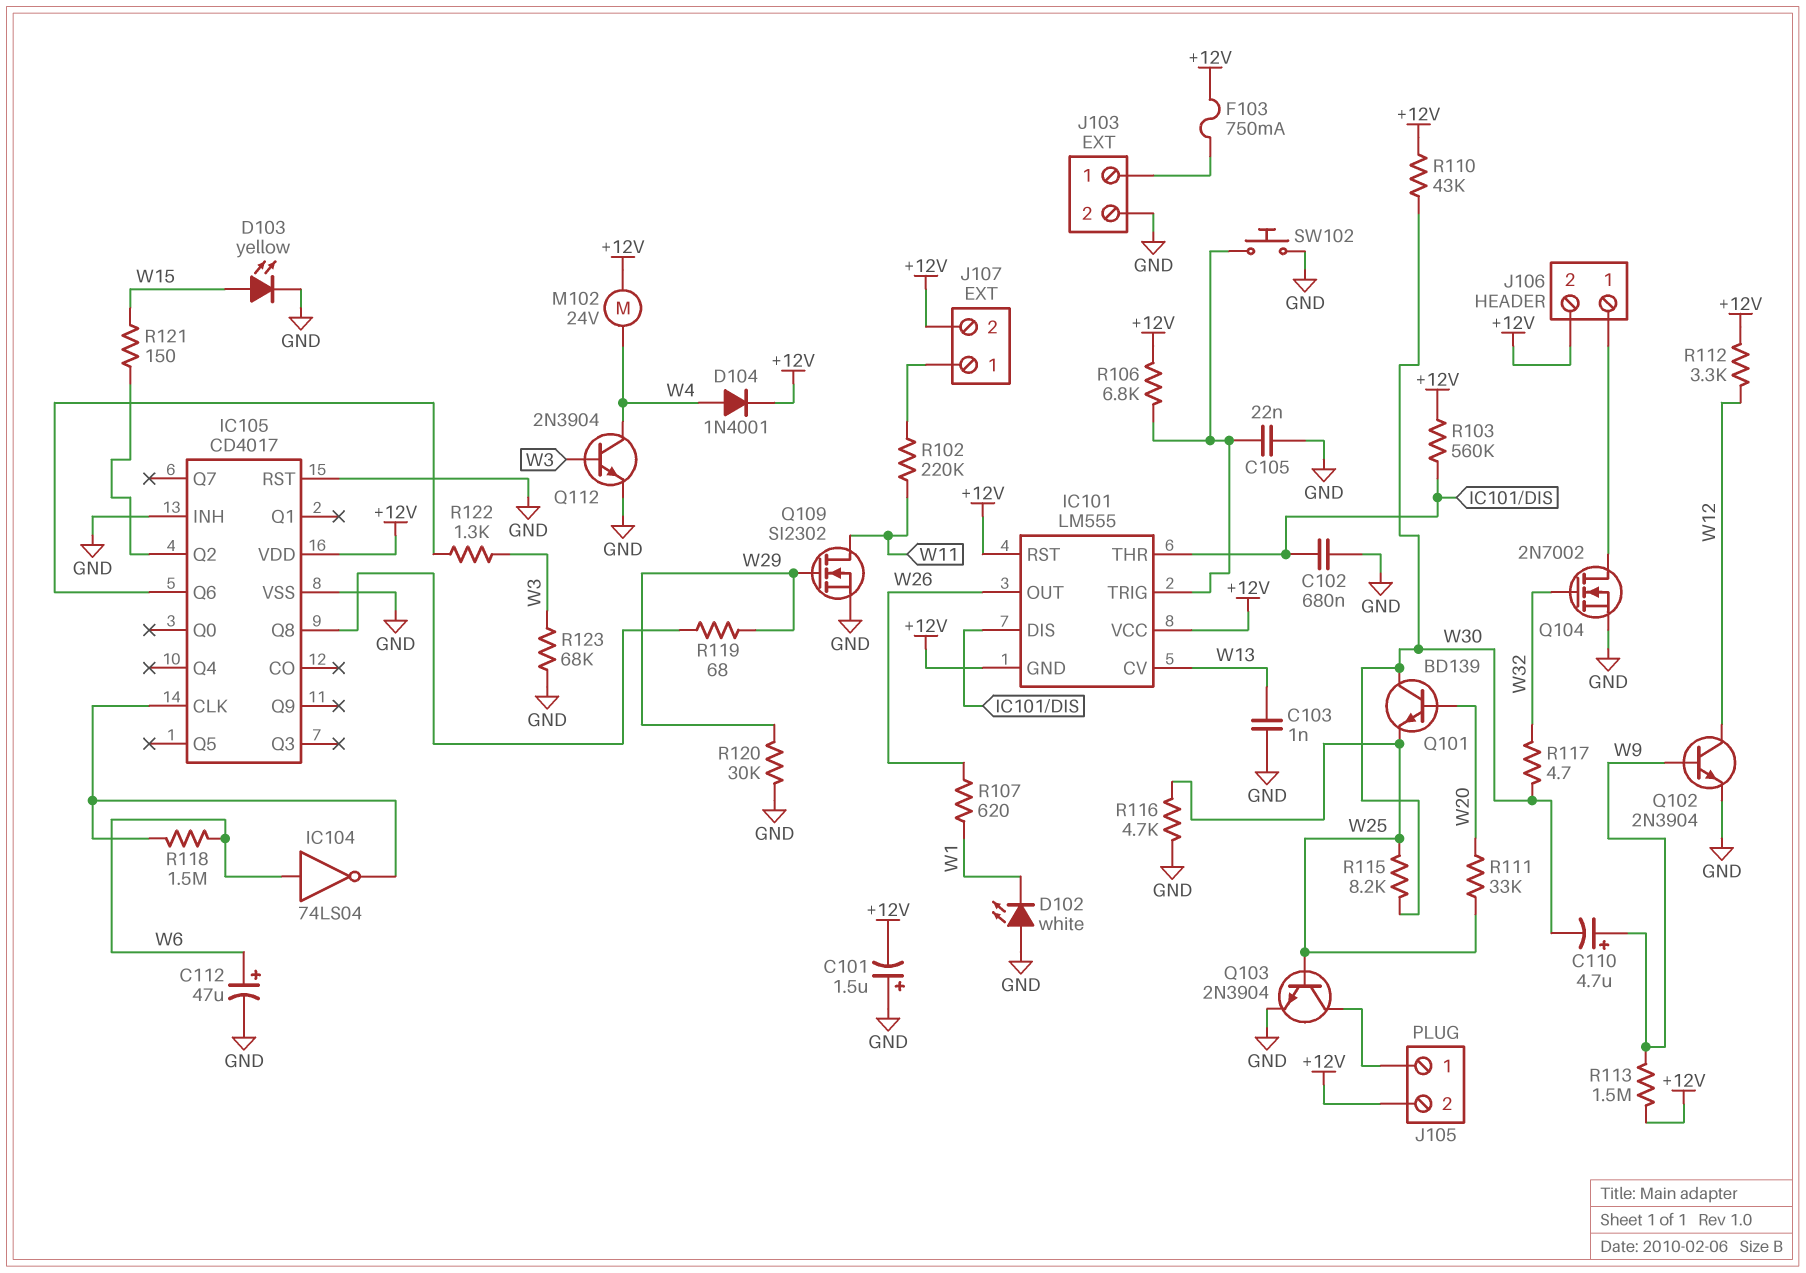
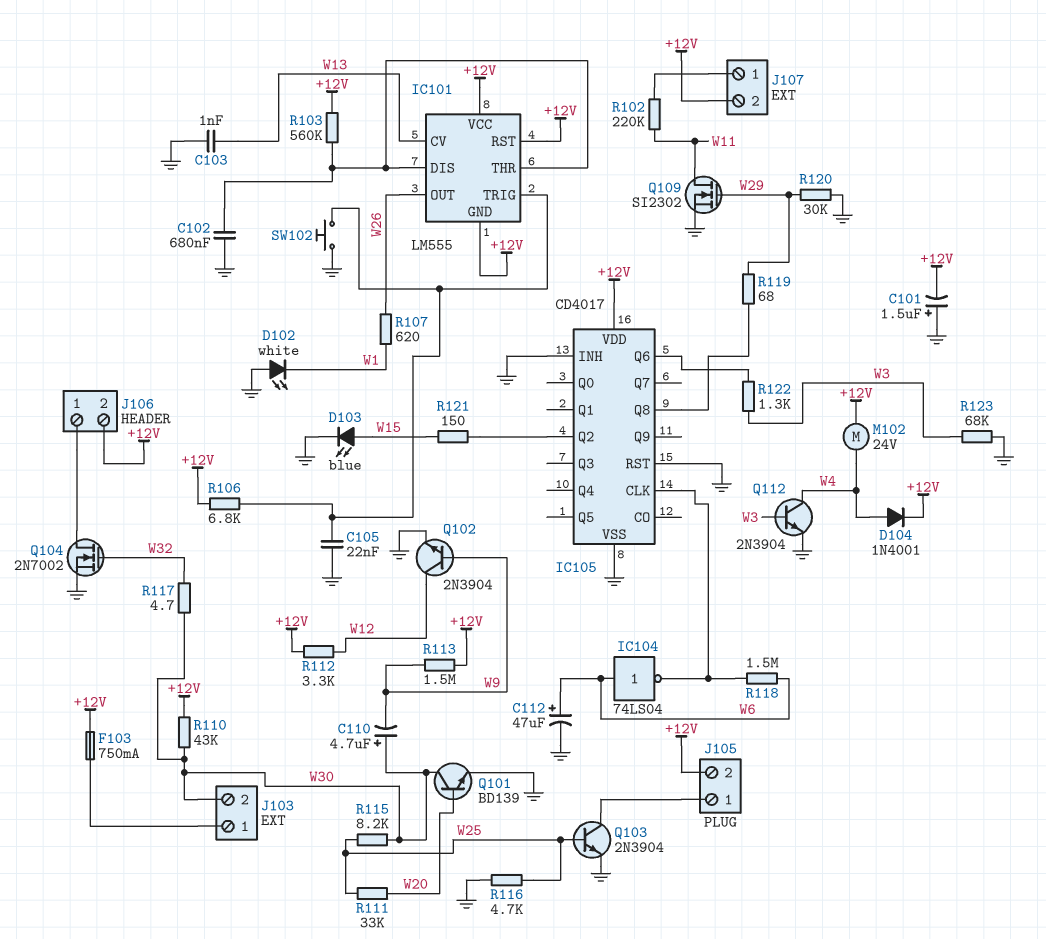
C110: 4.7uF (plus W9, minus W30) -> 4.7uF (plus W30, minus W9)
D103: LED yellow (A W15, K GND) -> LED blue (A W15, K GND)
J103 pin 2: GND -> W30
Q101: NPN BD139 (B W20, C W30, E W25) -> NPN BD139 (B W20, C W30, E GND)

